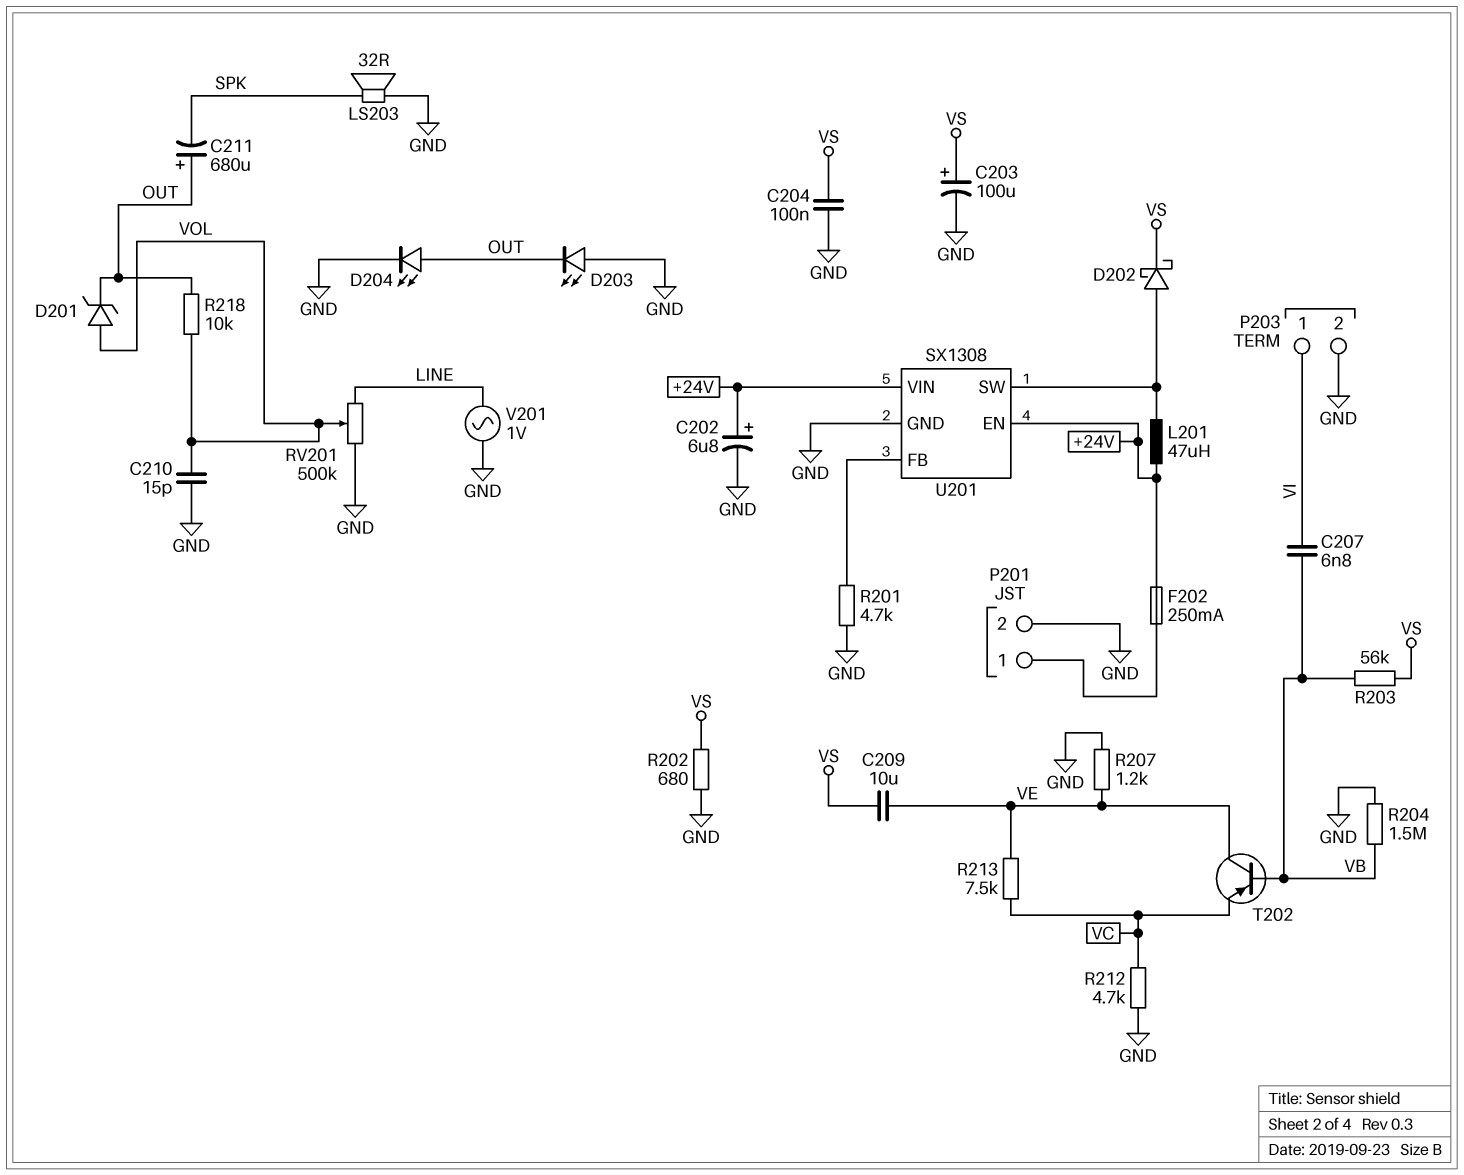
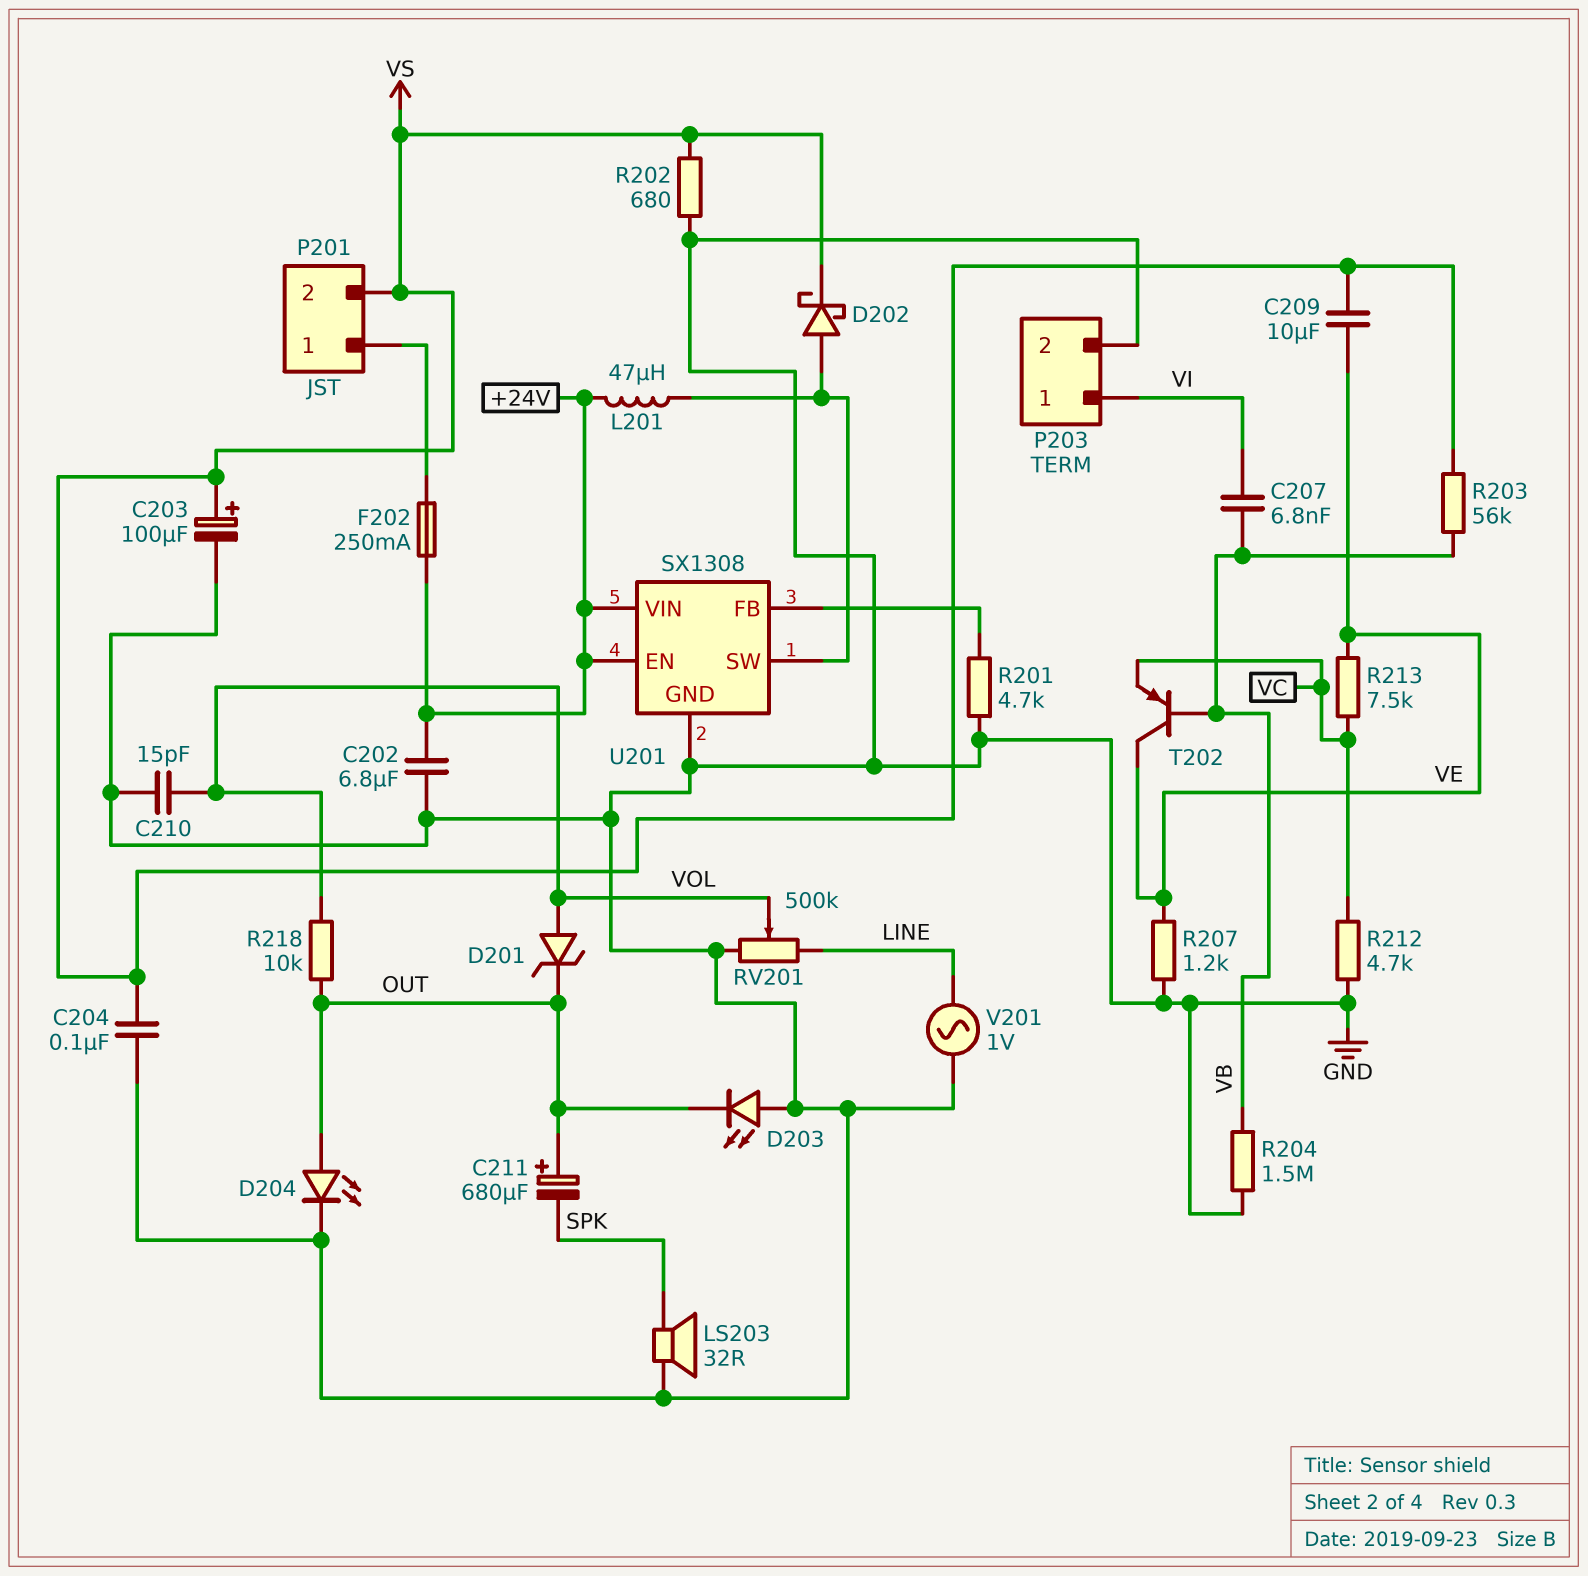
C202: 6.8uF (plus +24V, minus GND) -> 6.8uF (+24V, GND)
P201 pin 2: GND -> VS

